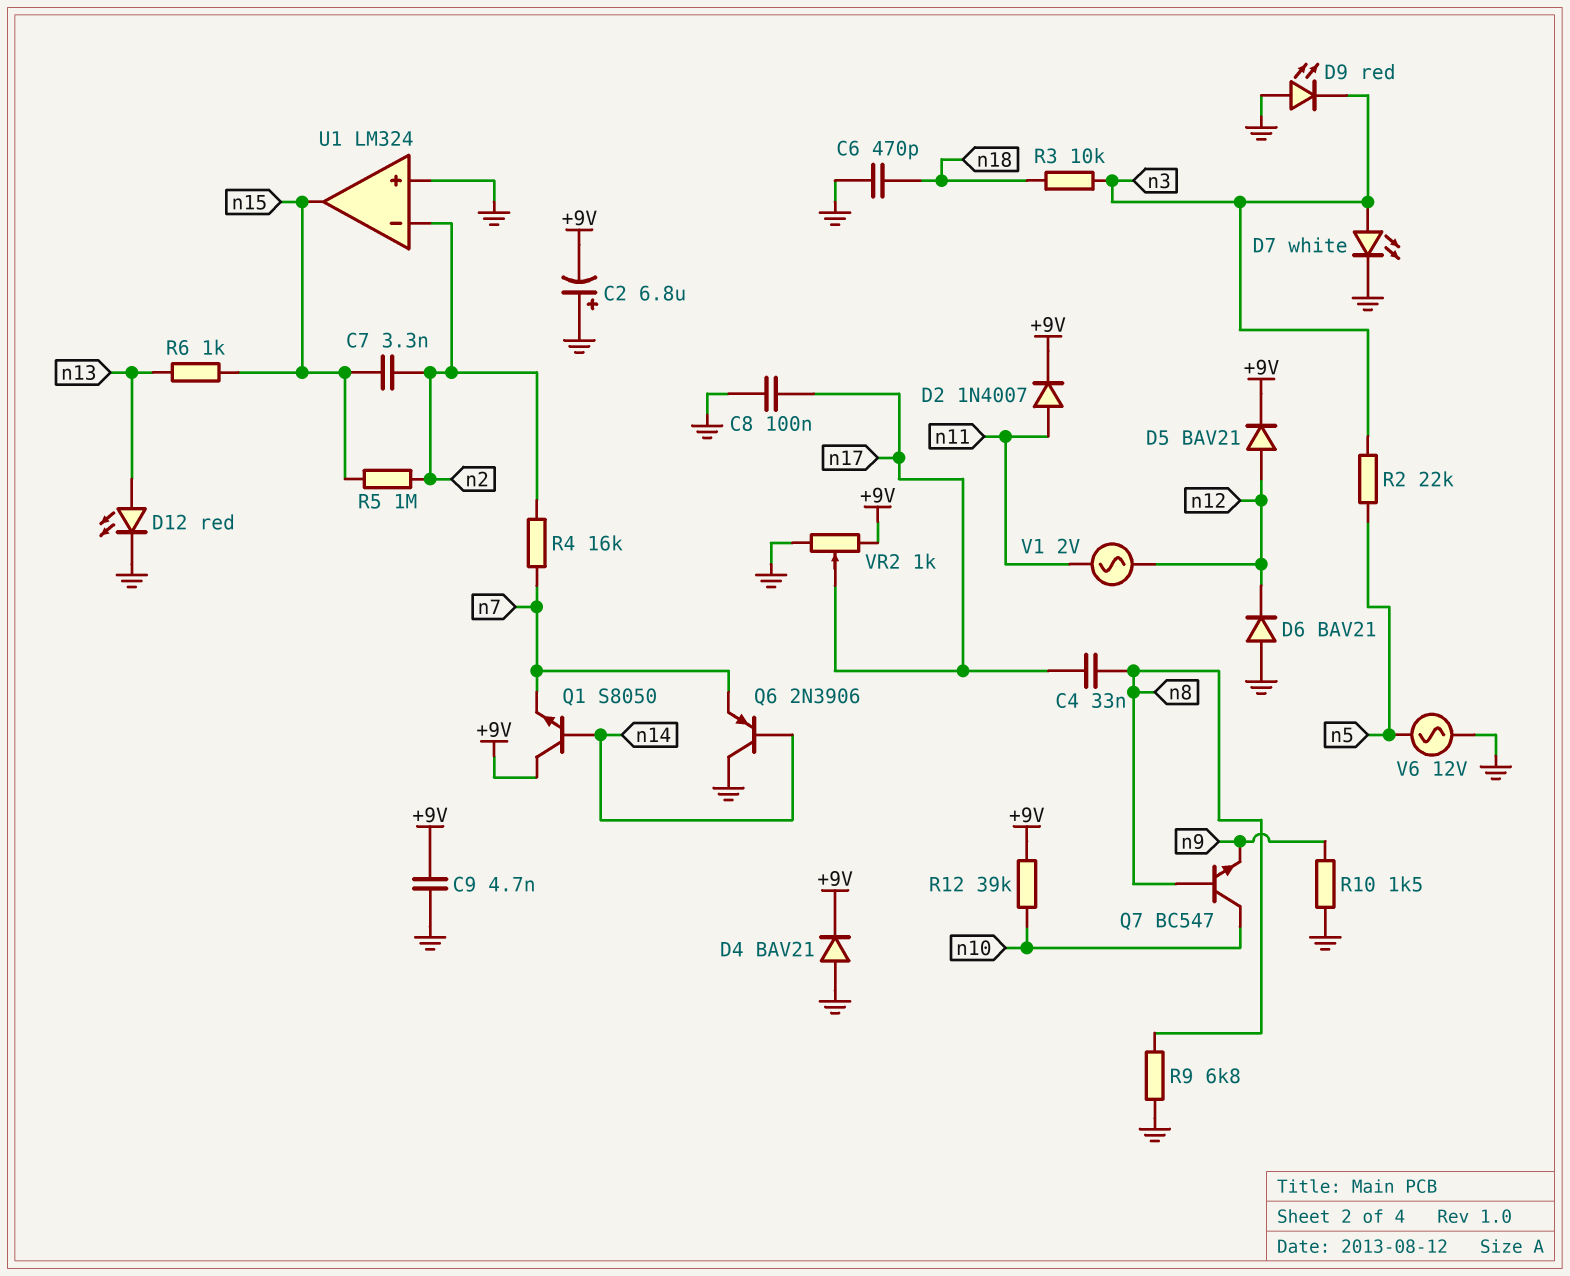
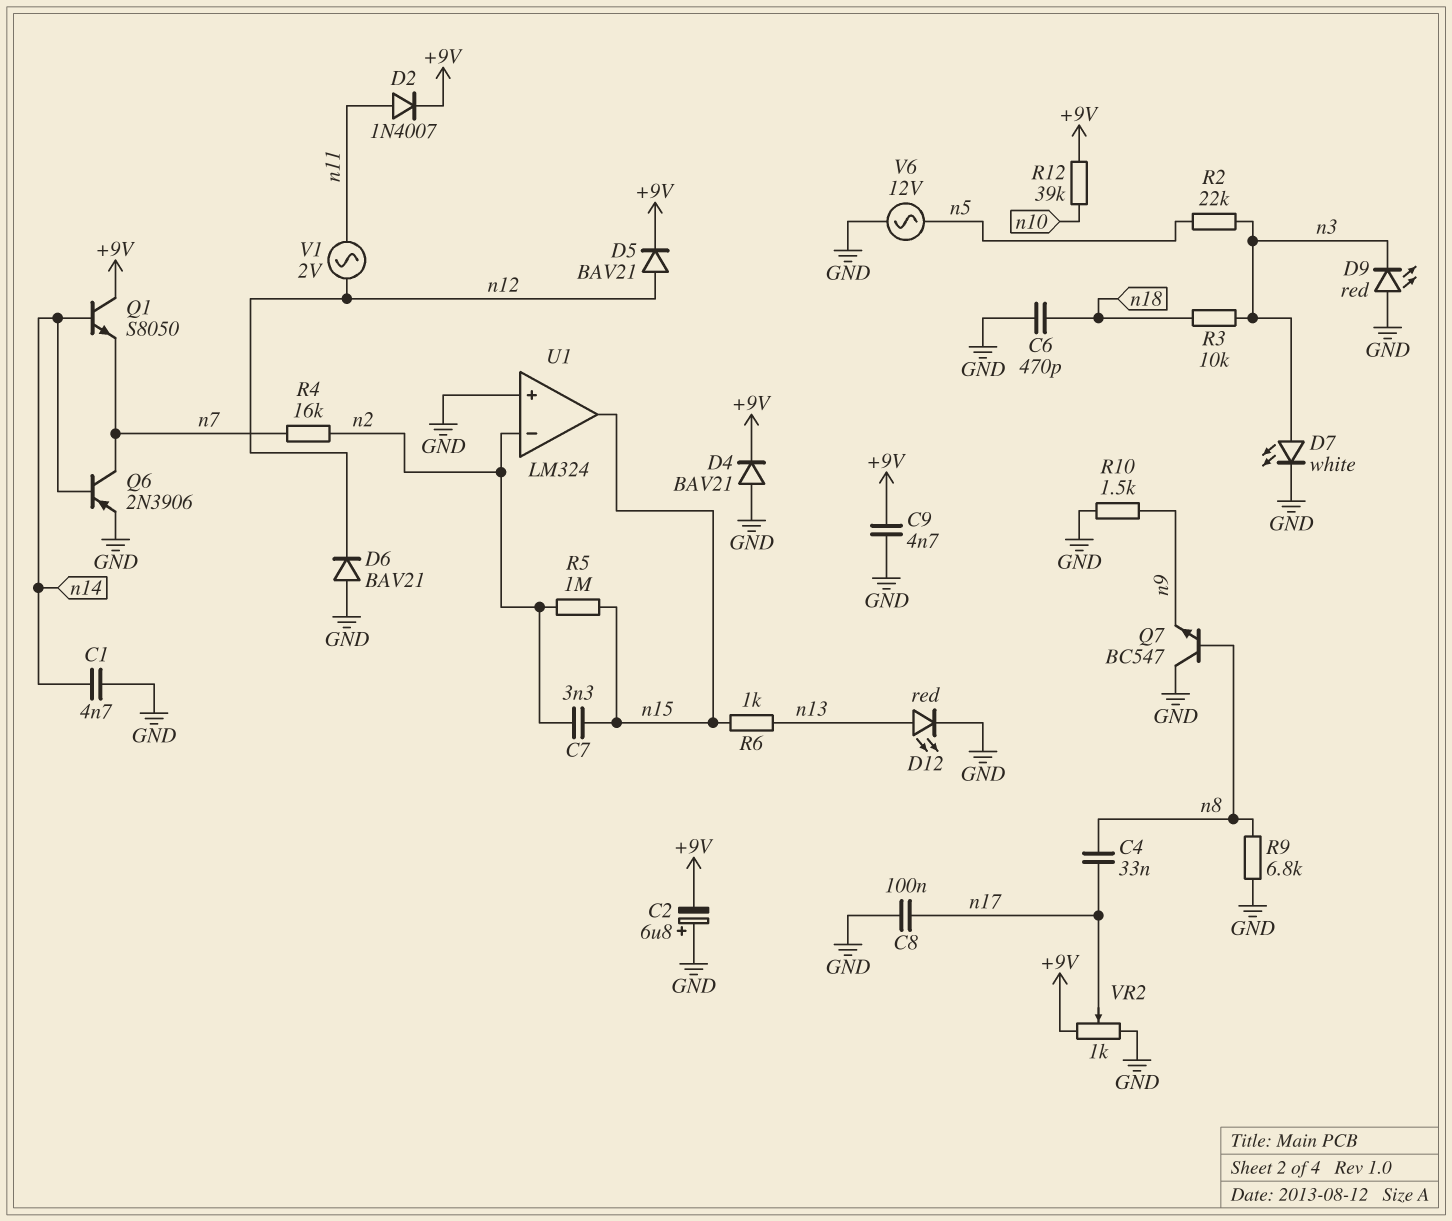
C1: none -> 4.7nF (GND, n14)
Q6: PNP 2N3906 (B n14, C GND, E n7) -> PNP 2N3906 (B n14, C n7, E GND)
Q7: NPN BC547 (B n8, C n10, E n9) -> NPN BC547 (B n8, C GND, E n9)

